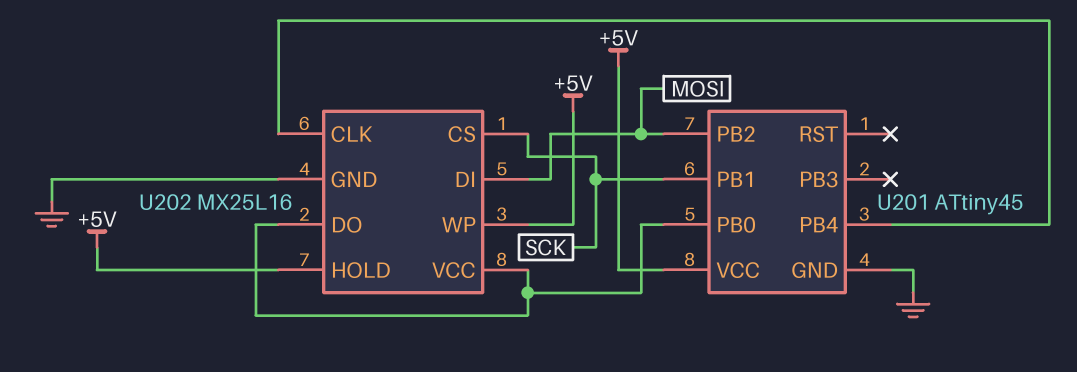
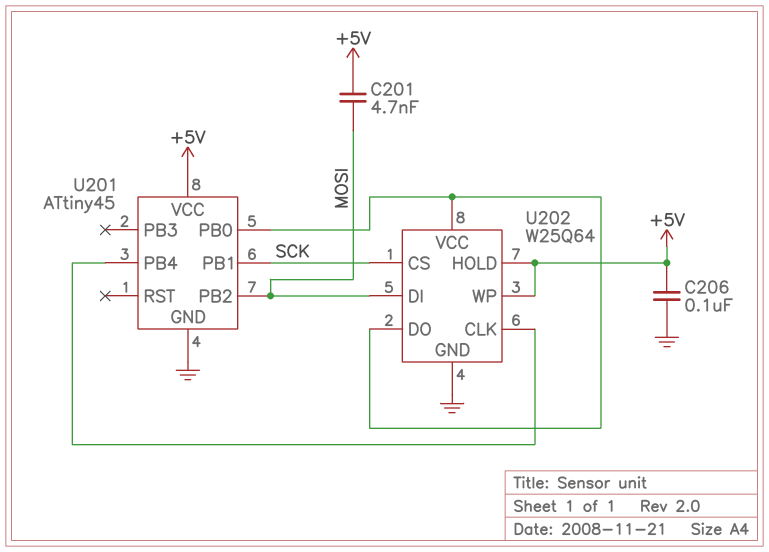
C201: none -> 4.7nF (+5V, MOSI)
C206: none -> 100nF (+5V, GND)
U202: MX25L16 -> W25Q64

